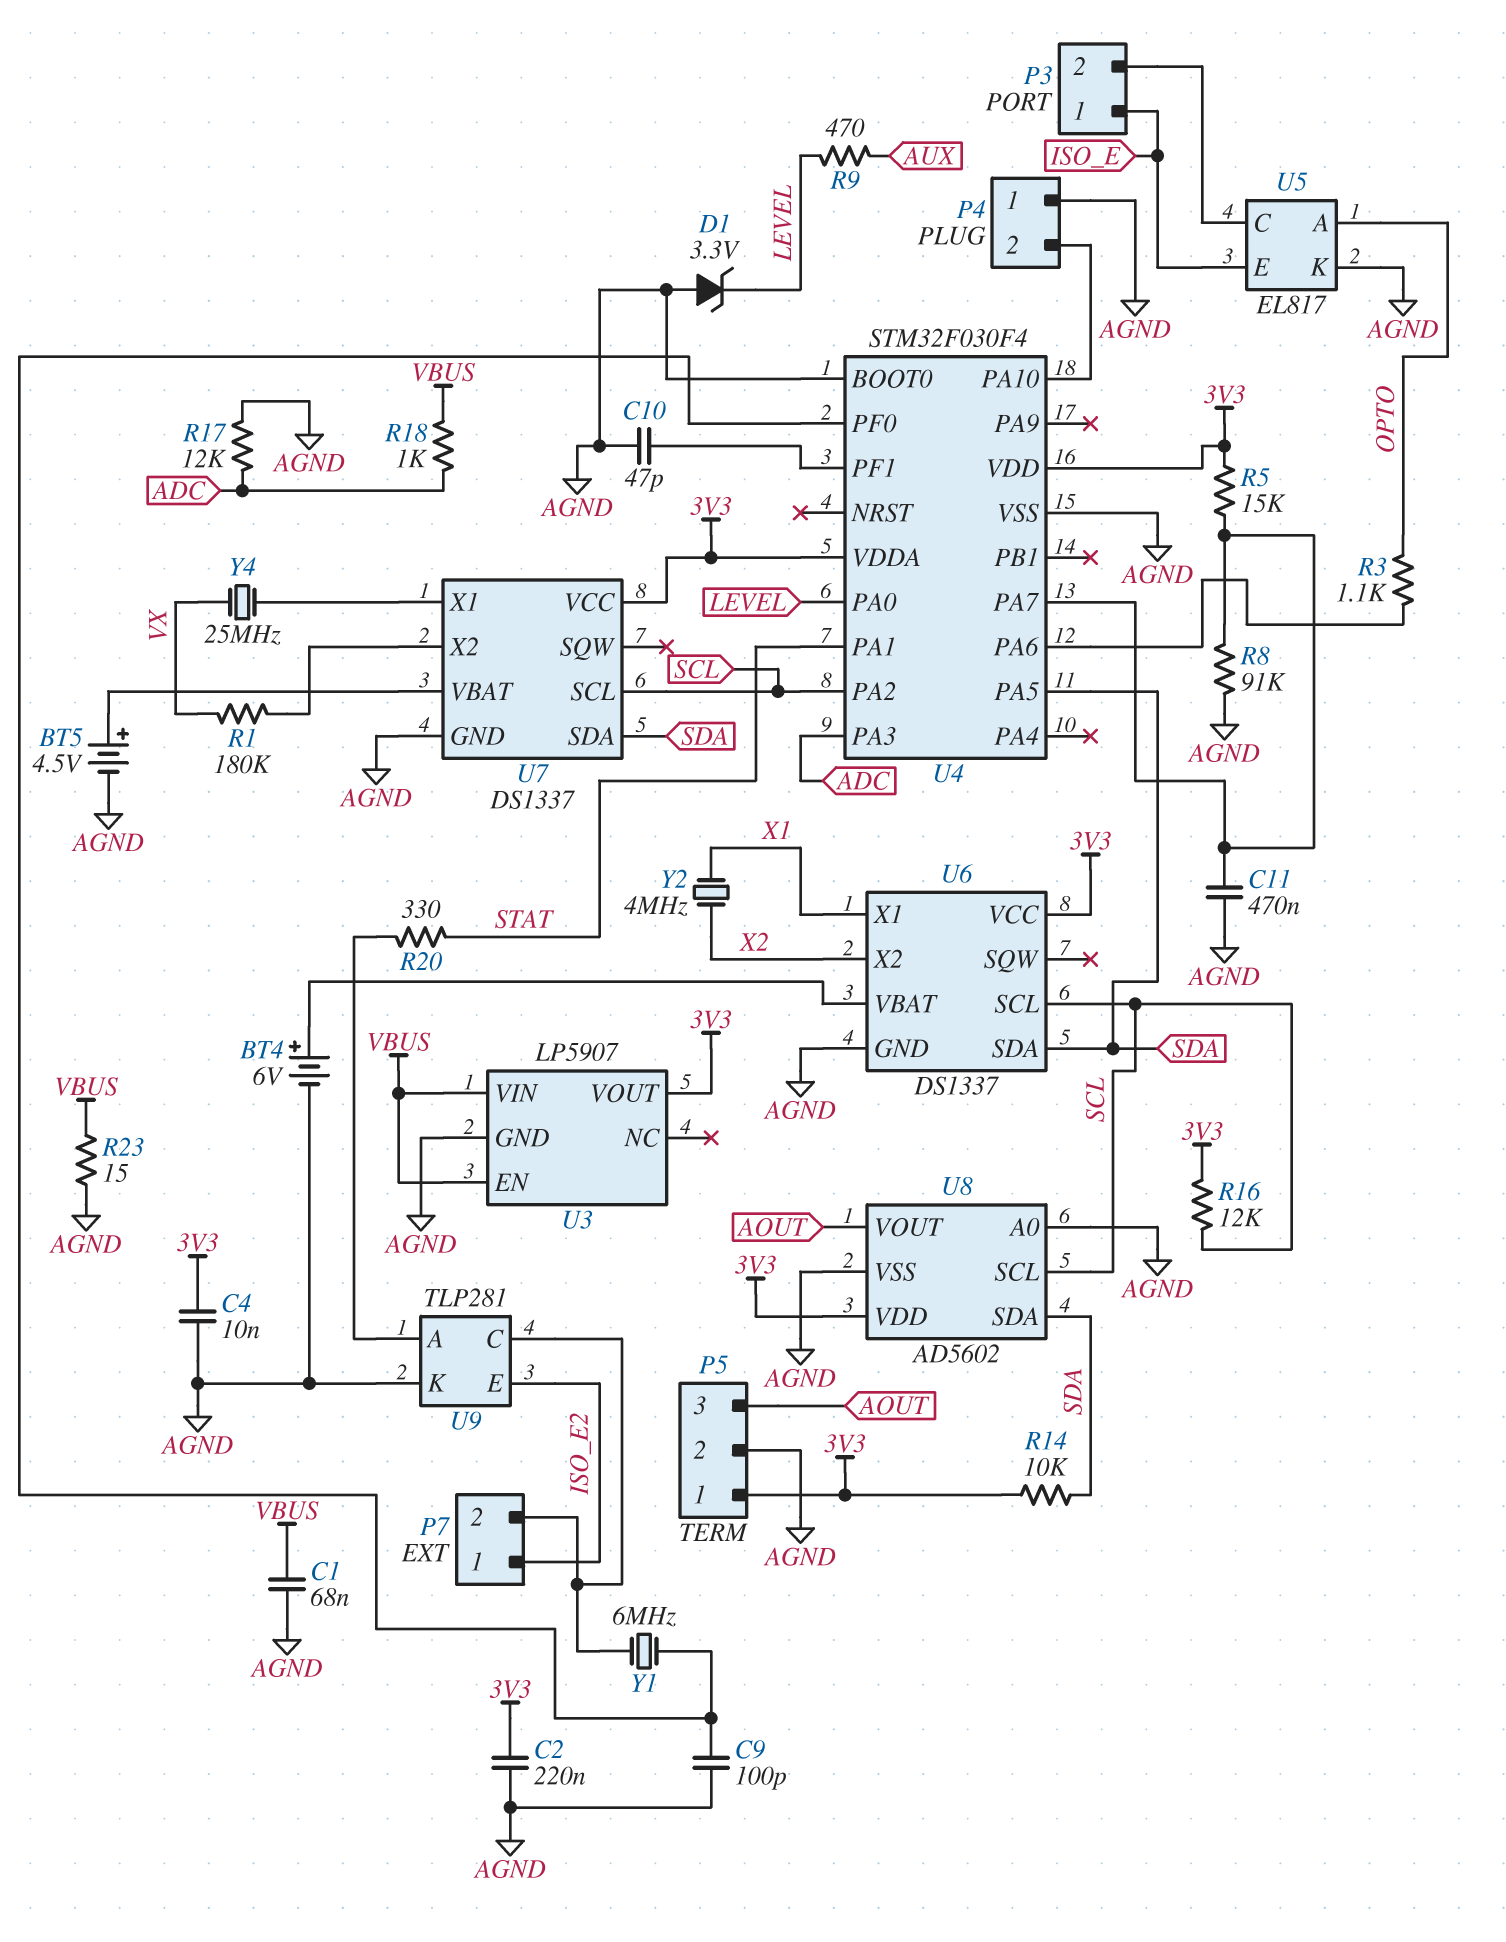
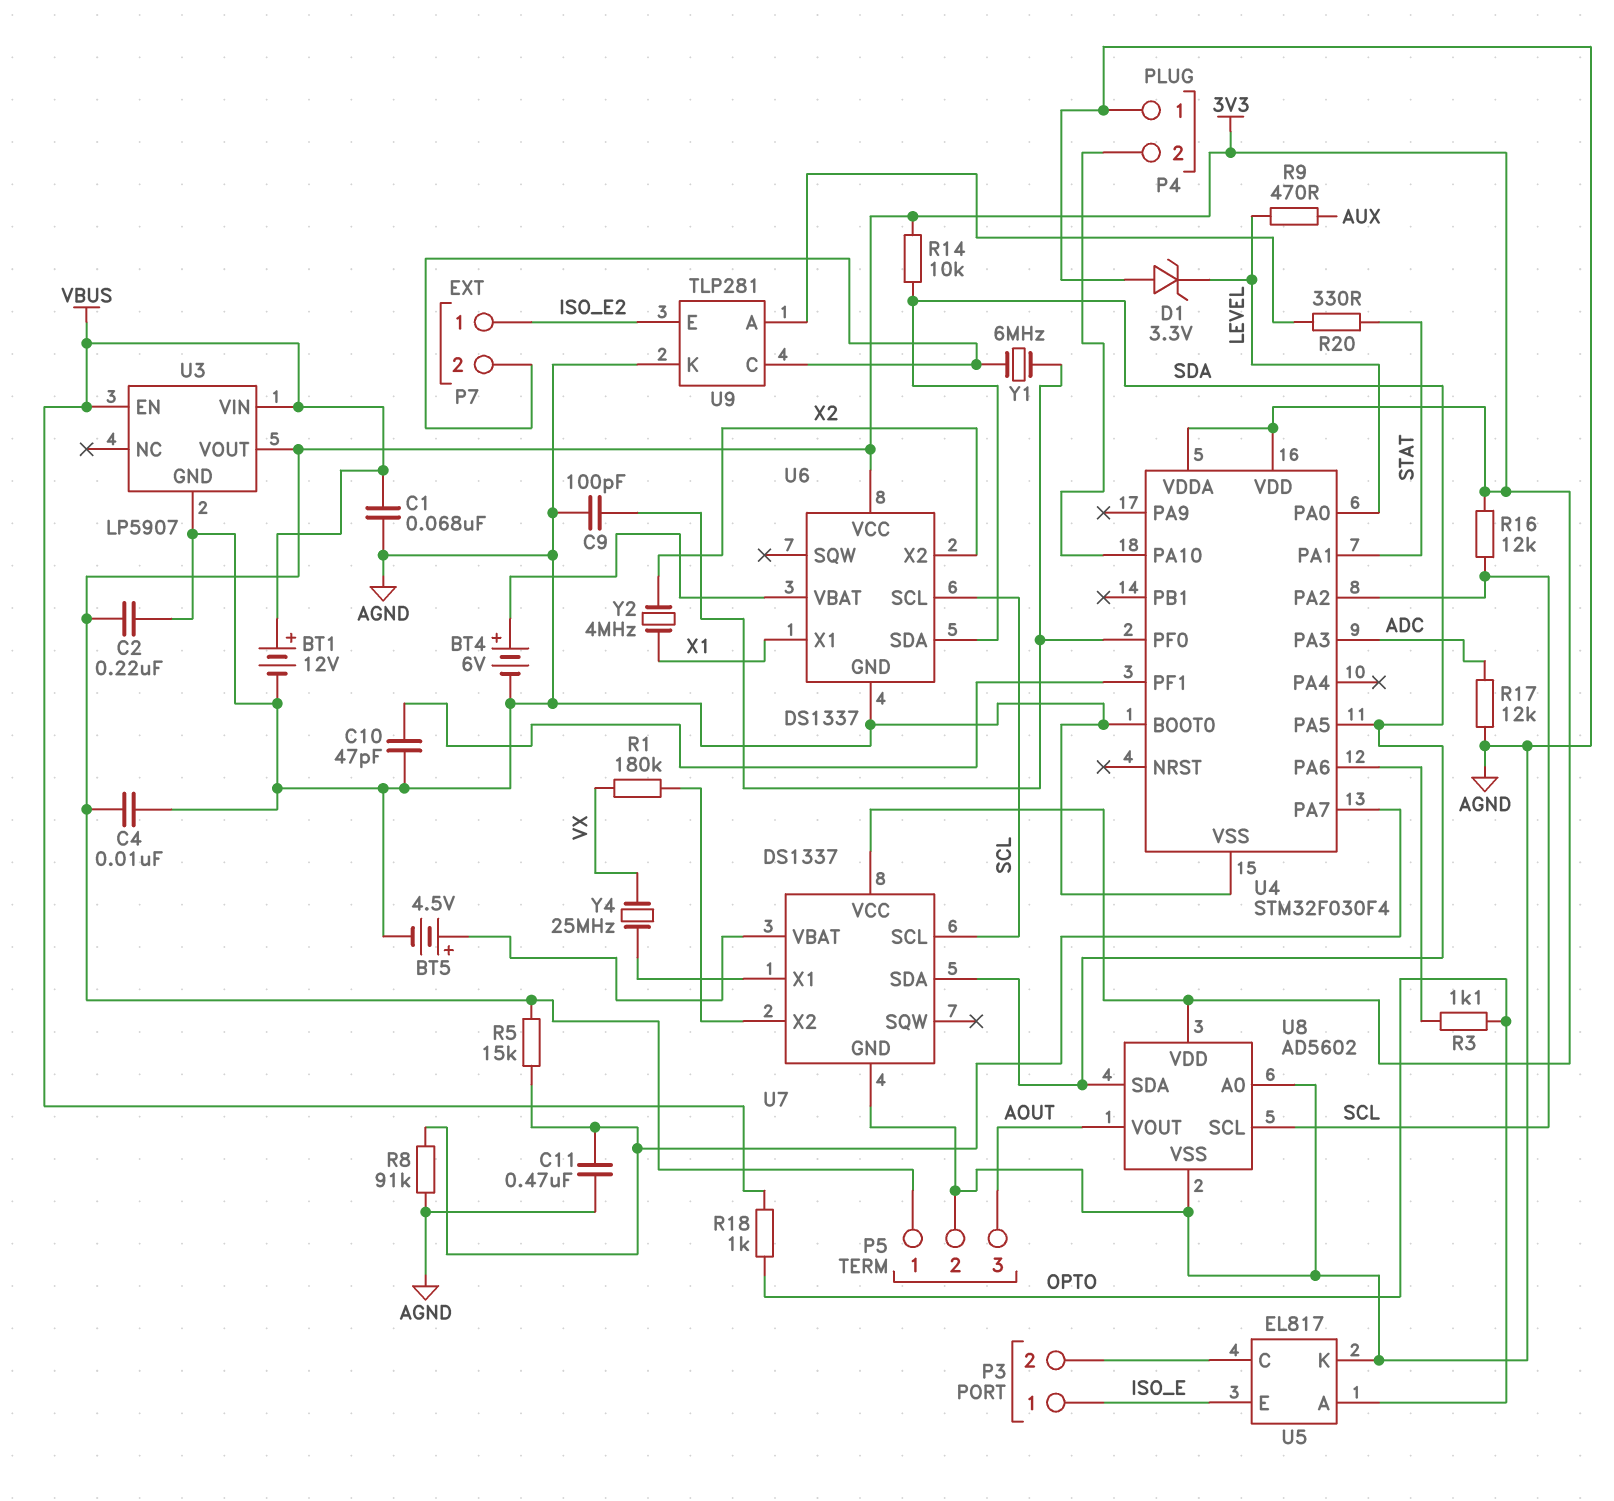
BT1: none -> 12V (plus VBUS, minus AGND)
R18: 1k (ADC, VBUS) -> 1k (OPTO, VBUS)
R23: 15 (AGND, VBUS) -> none

